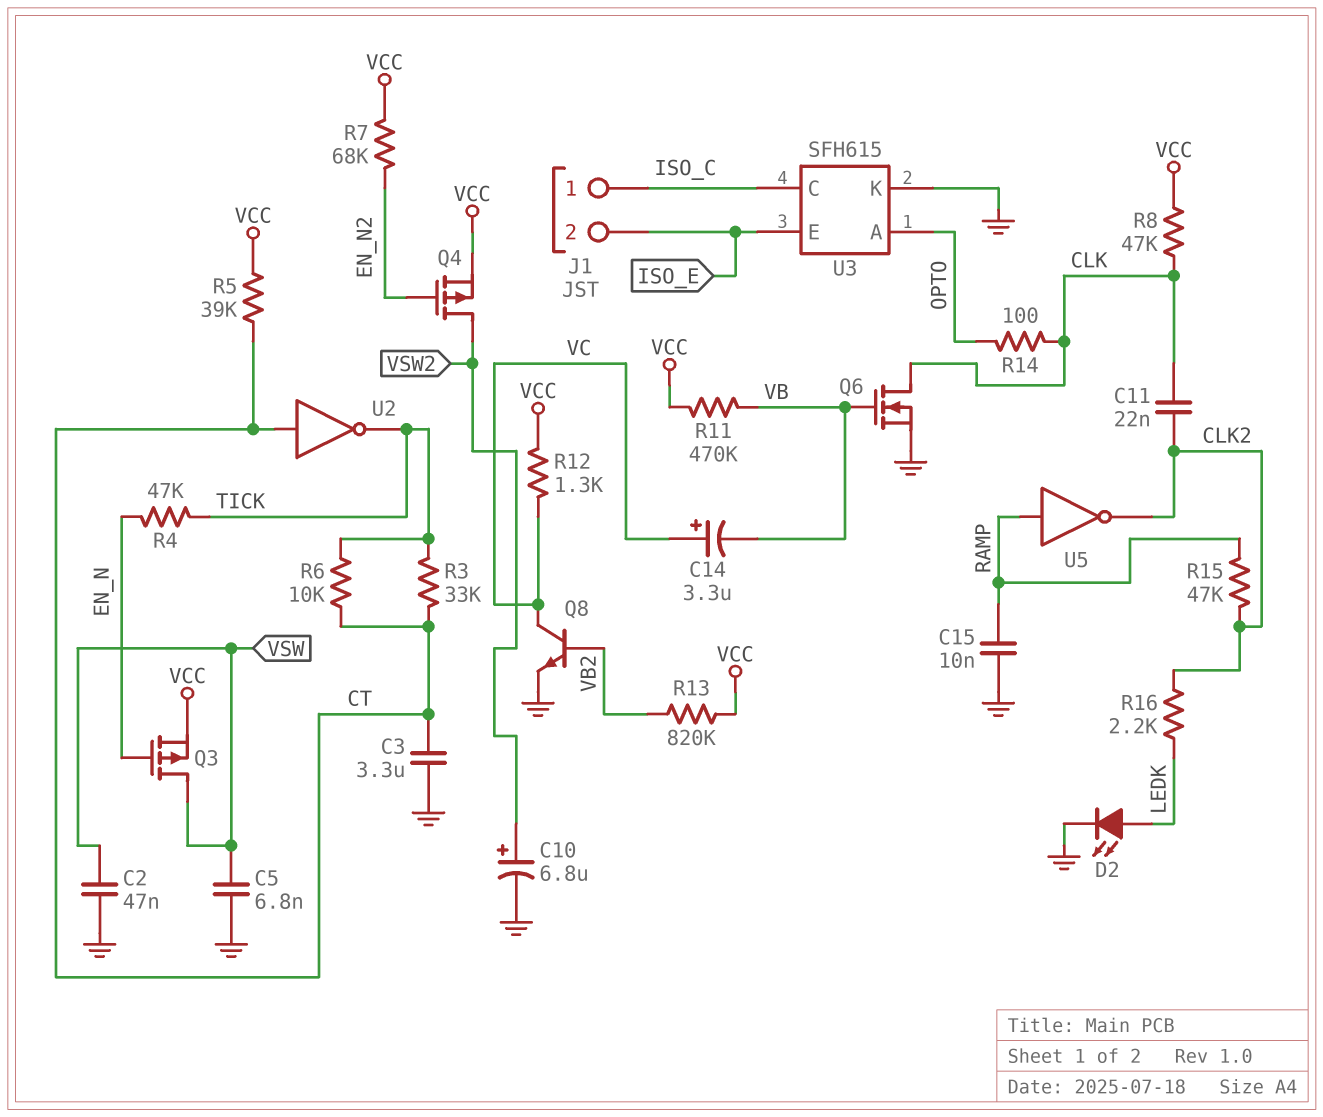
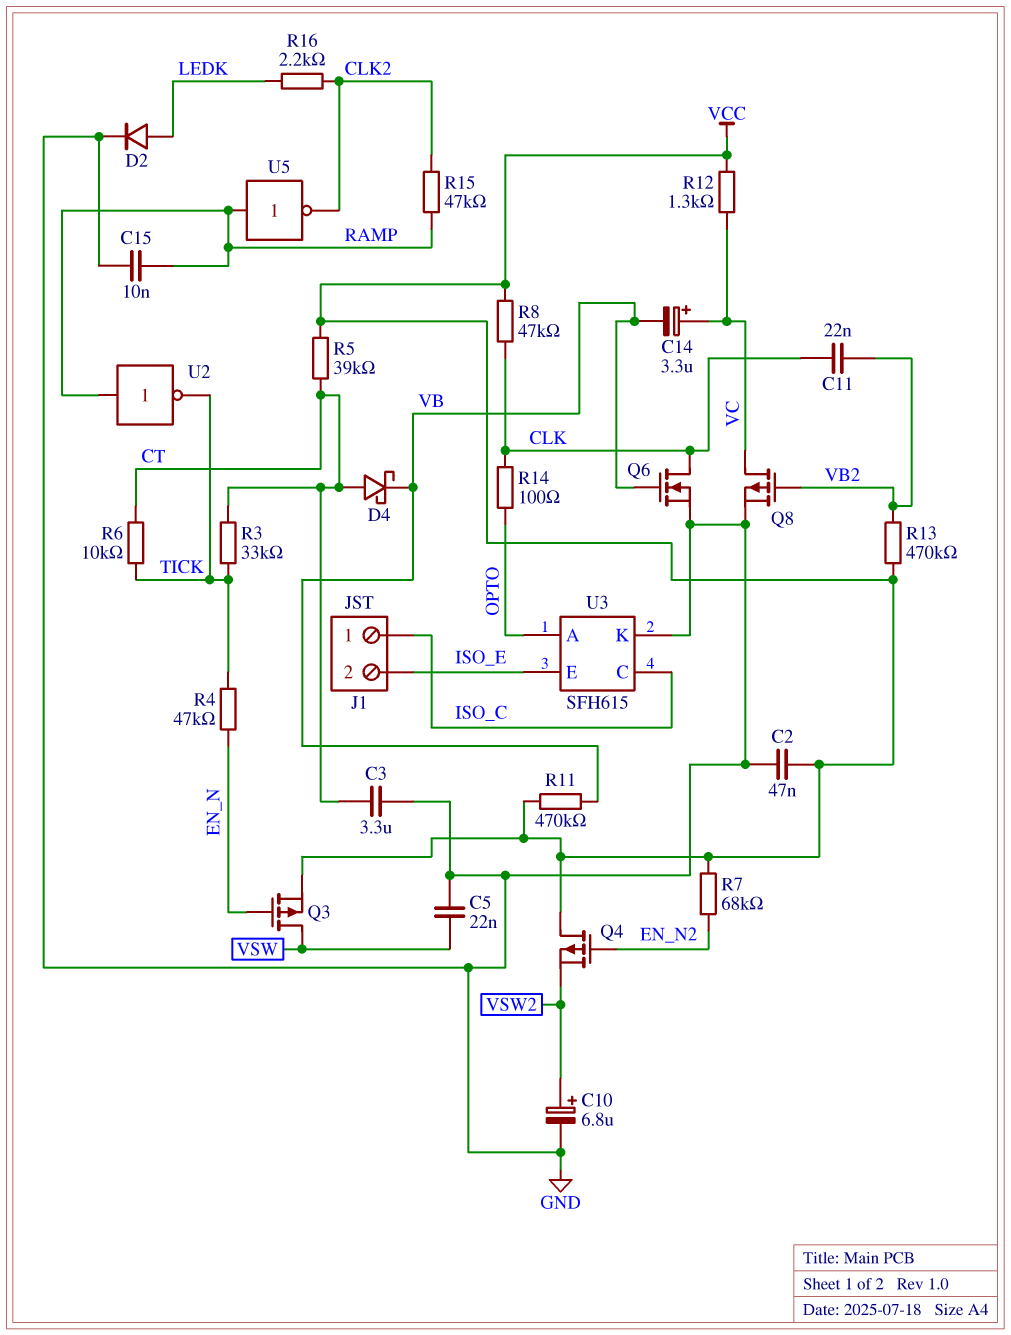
C2: 47nF (GND, VSW) -> 47nF (GND, VCC)
C5: 6.8nF (GND, VSW) -> 22nF (GND, VSW)
C11: 22nF (CLK, CLK2) -> 22nF (CLK, VB2)
D2: LED (A LEDK, K GND) -> diode (A LEDK, K GND)
D4: none -> schottky (A CT, K VB)
Q4: PMOS (G EN_N2, D VSW2, S VCC) -> PMOS (G EN_N2, D VCC, S VSW2)
Q8: NPN (B VB2, C VC, E GND) -> PMOS (G VB2, D VC, S GND)
R13: 820k (VB2, VCC) -> 470k (VB2, VCC)
U2: NOT (in CT, out TICK) -> NOT (in RAMP, out TICK)

